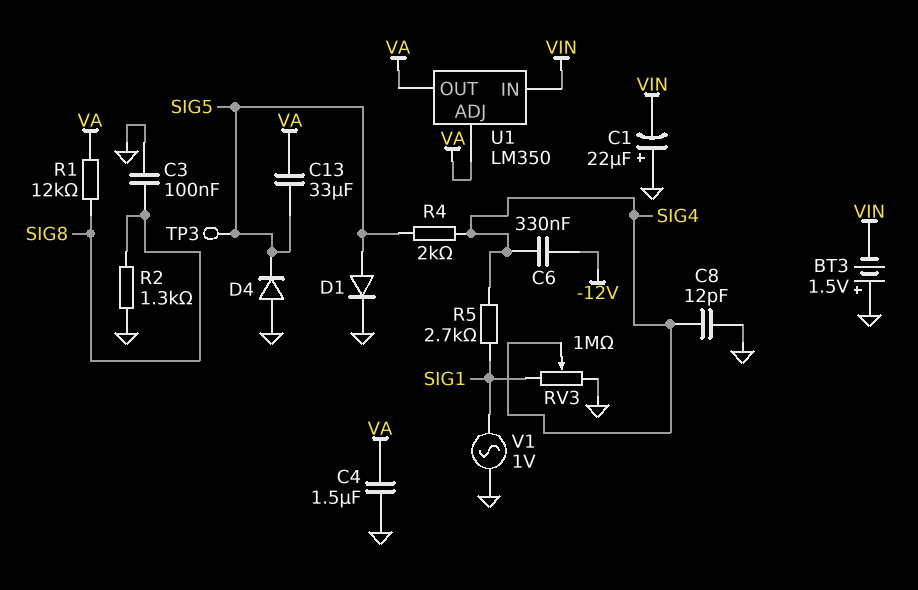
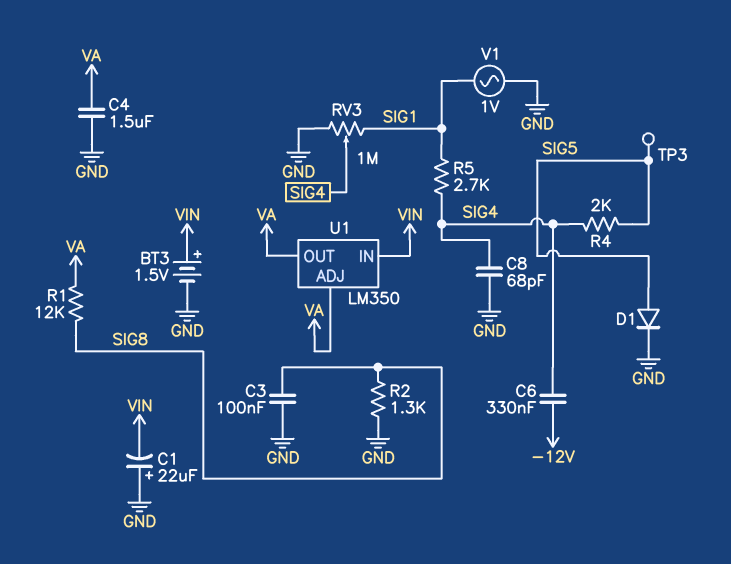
BT3: 1.5V (plus GND, minus VIN) -> 1.5V (plus VIN, minus GND)
C8: 12pF (GND, SIG4) -> 68pF (GND, SIG4)
C13: 33uF (SIG5, VA) -> none
D4: diode (A GND, K SIG5) -> none

